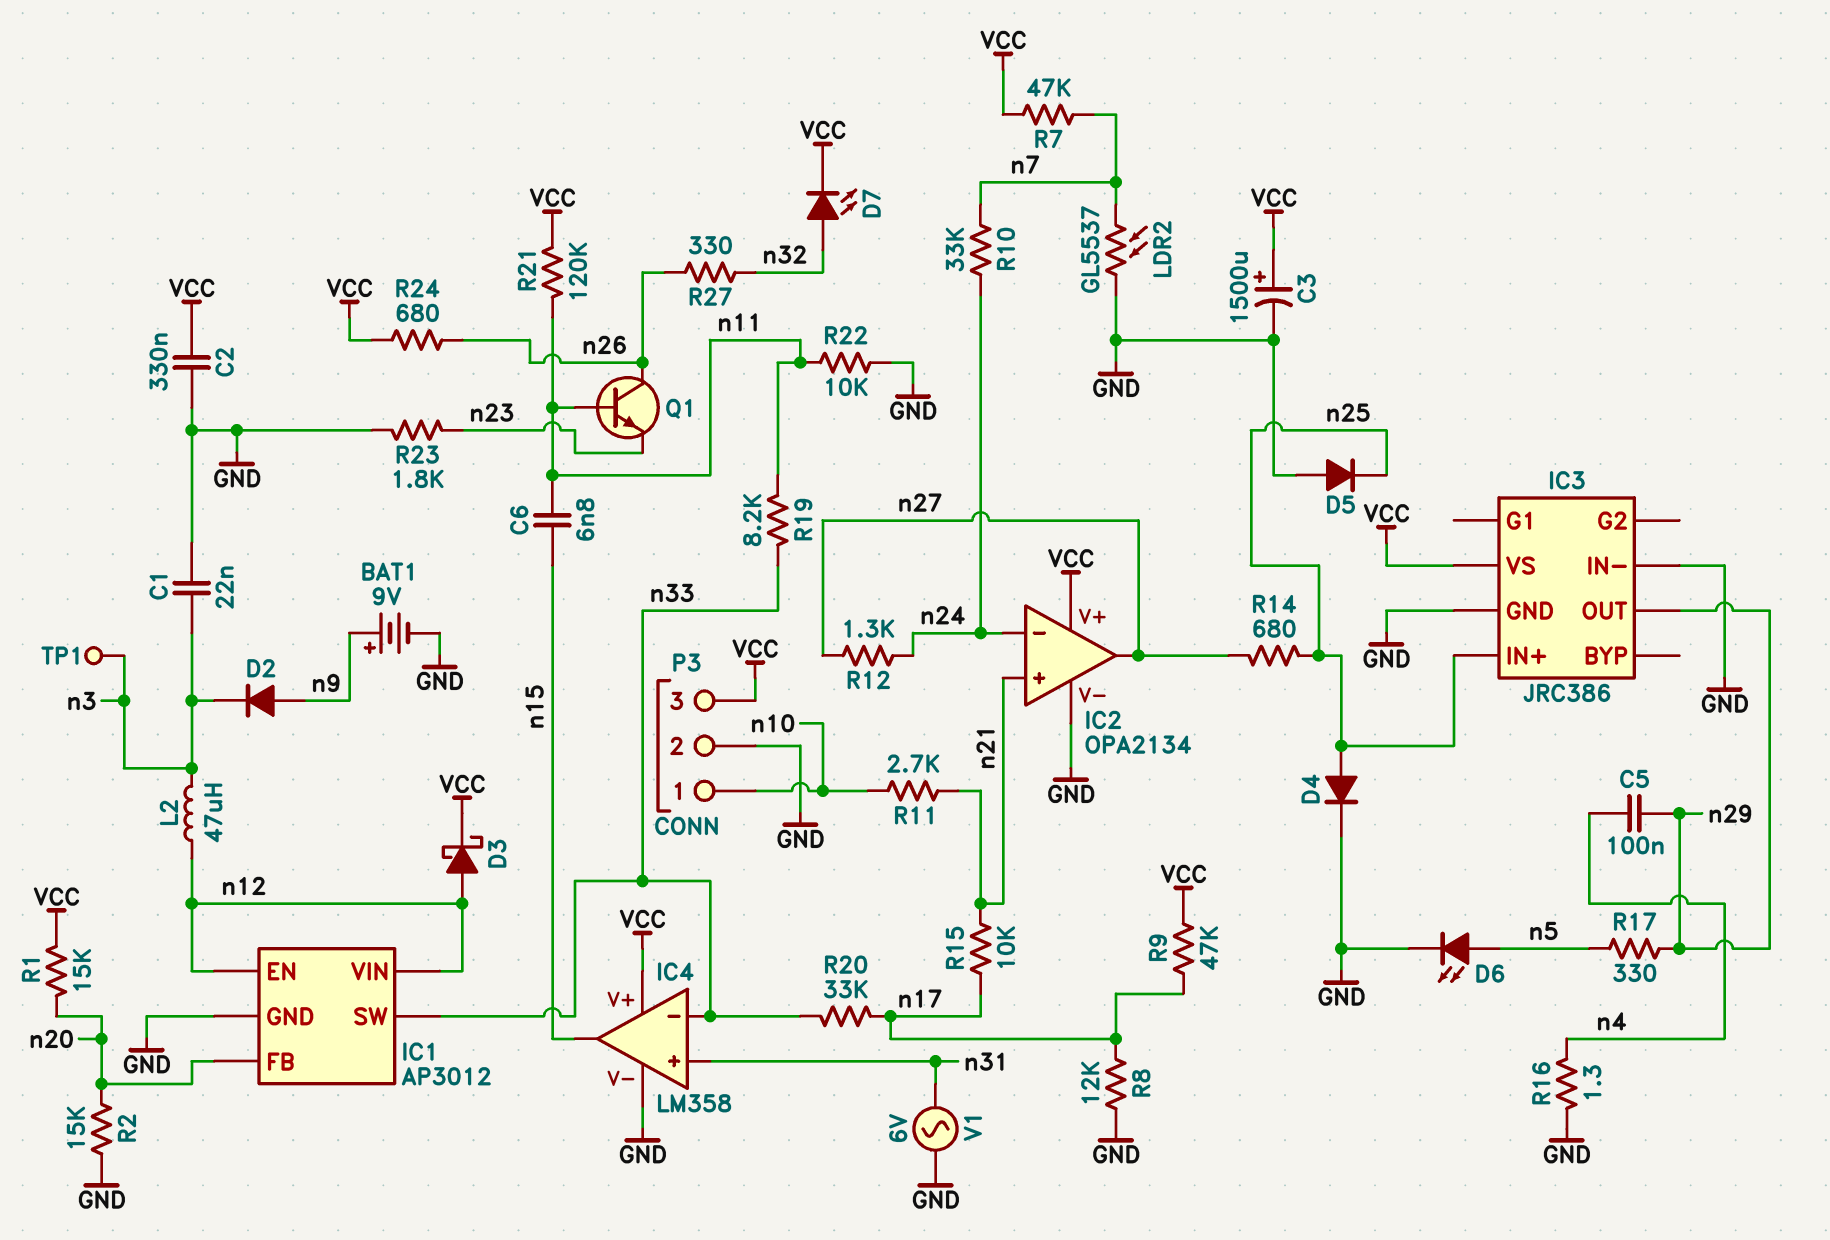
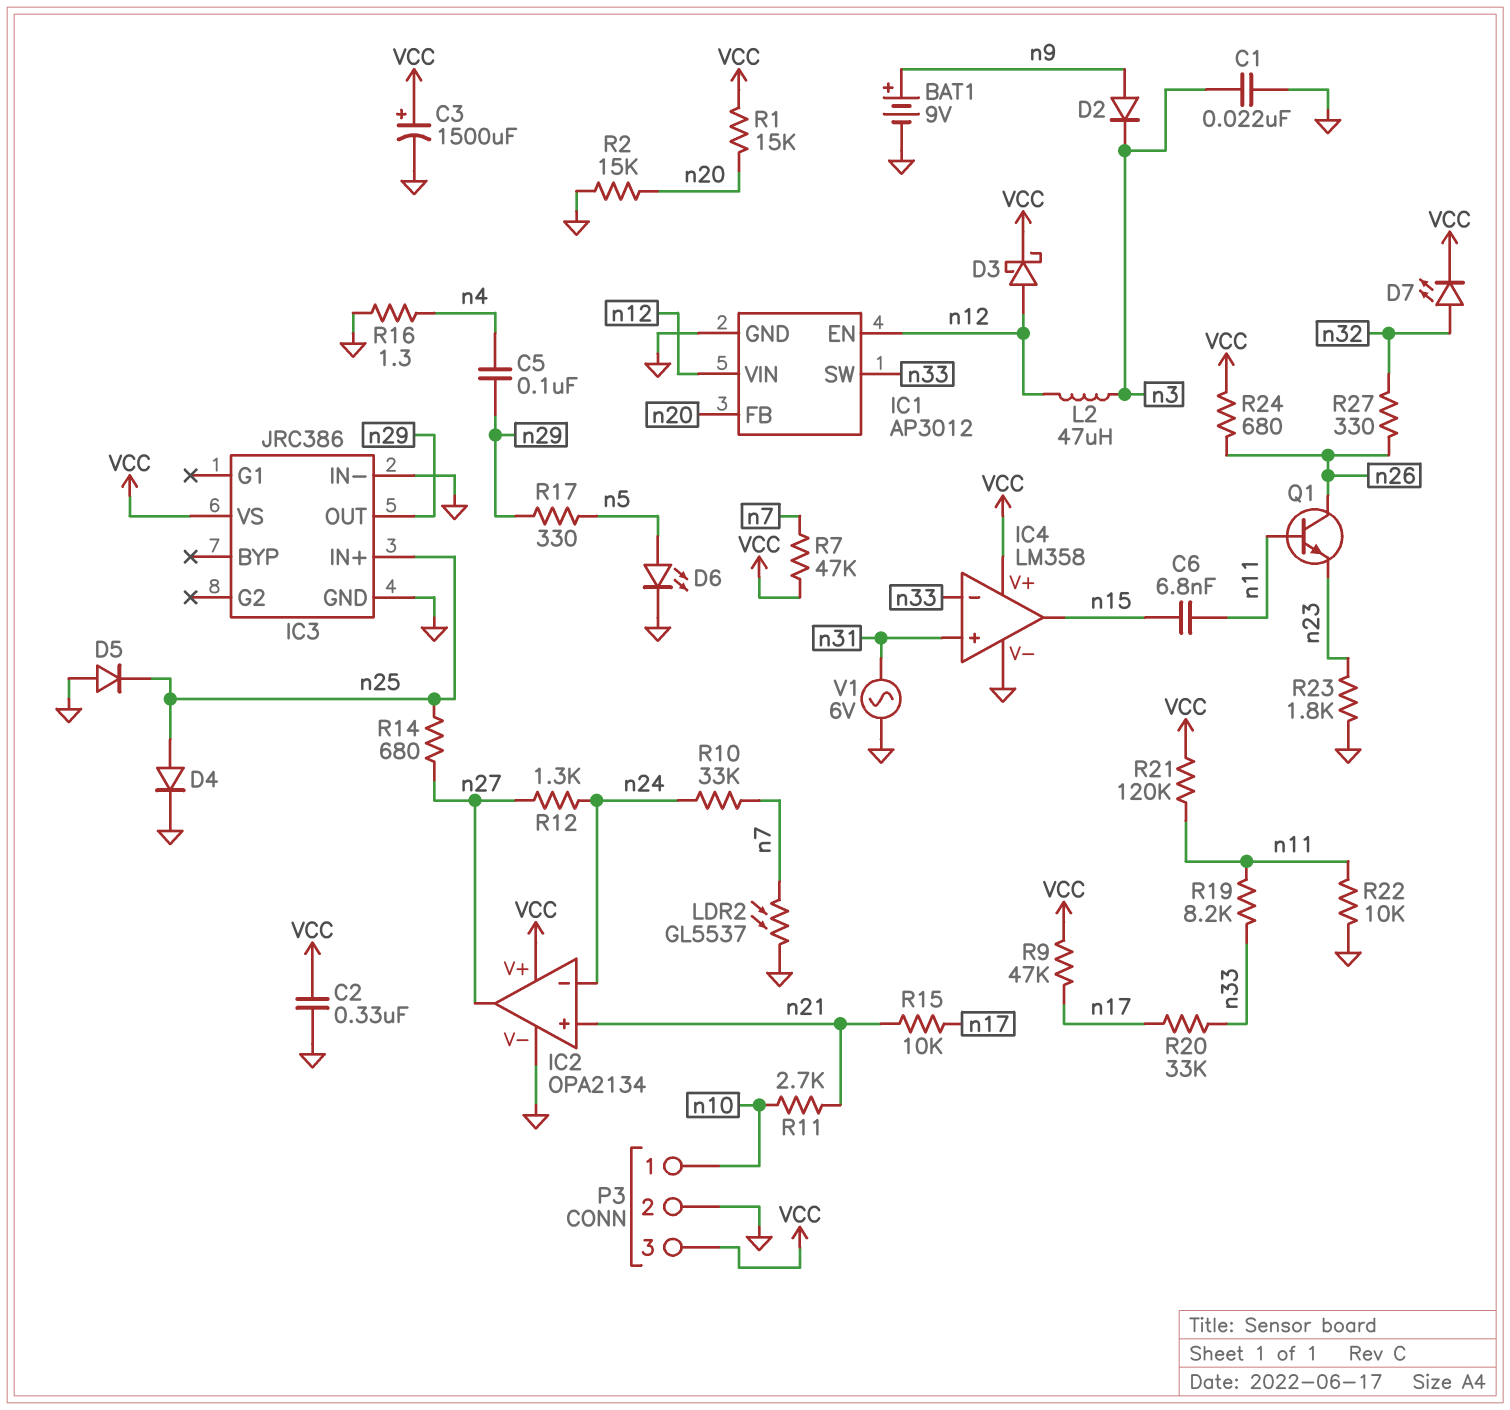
R8: 12k (GND, n17) -> none
TP1: test point (n3) -> none

